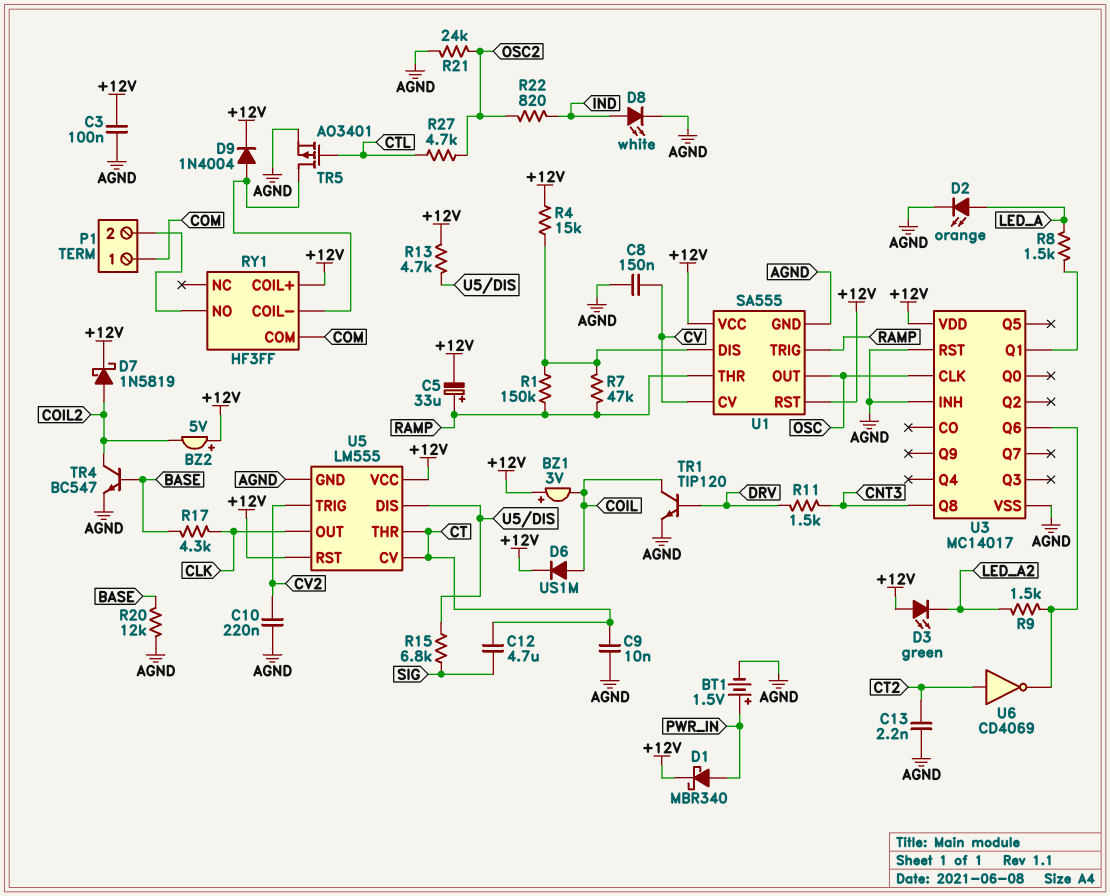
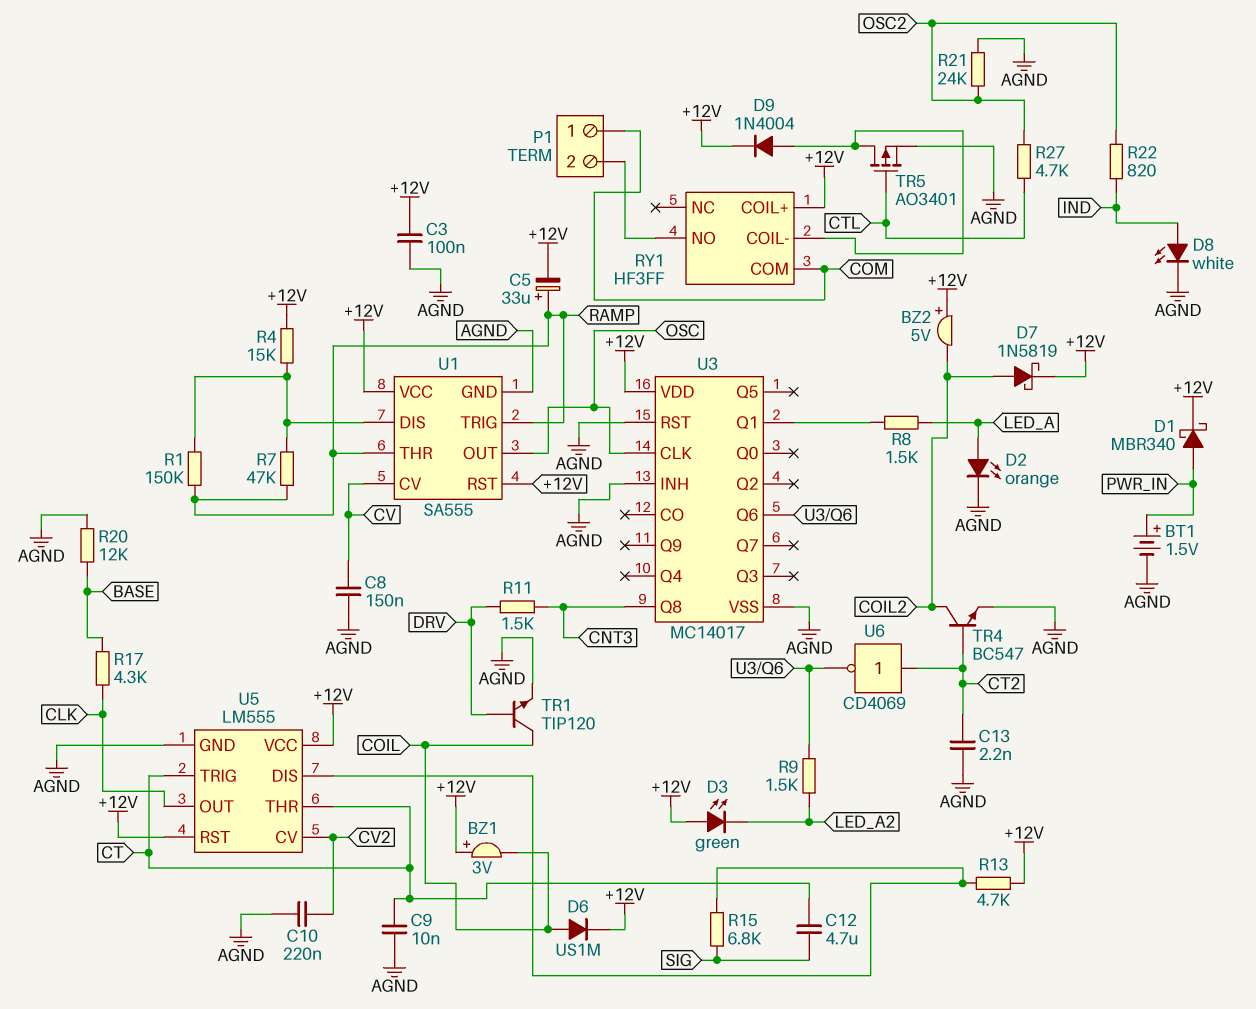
TR4: NPN BC547 (B BASE, C COIL2, E AGND) -> NPN BC547 (B CT2, C COIL2, E AGND)
U5 pin CV: CT -> CV2
U5 pin TRIG: CV2 -> CT

